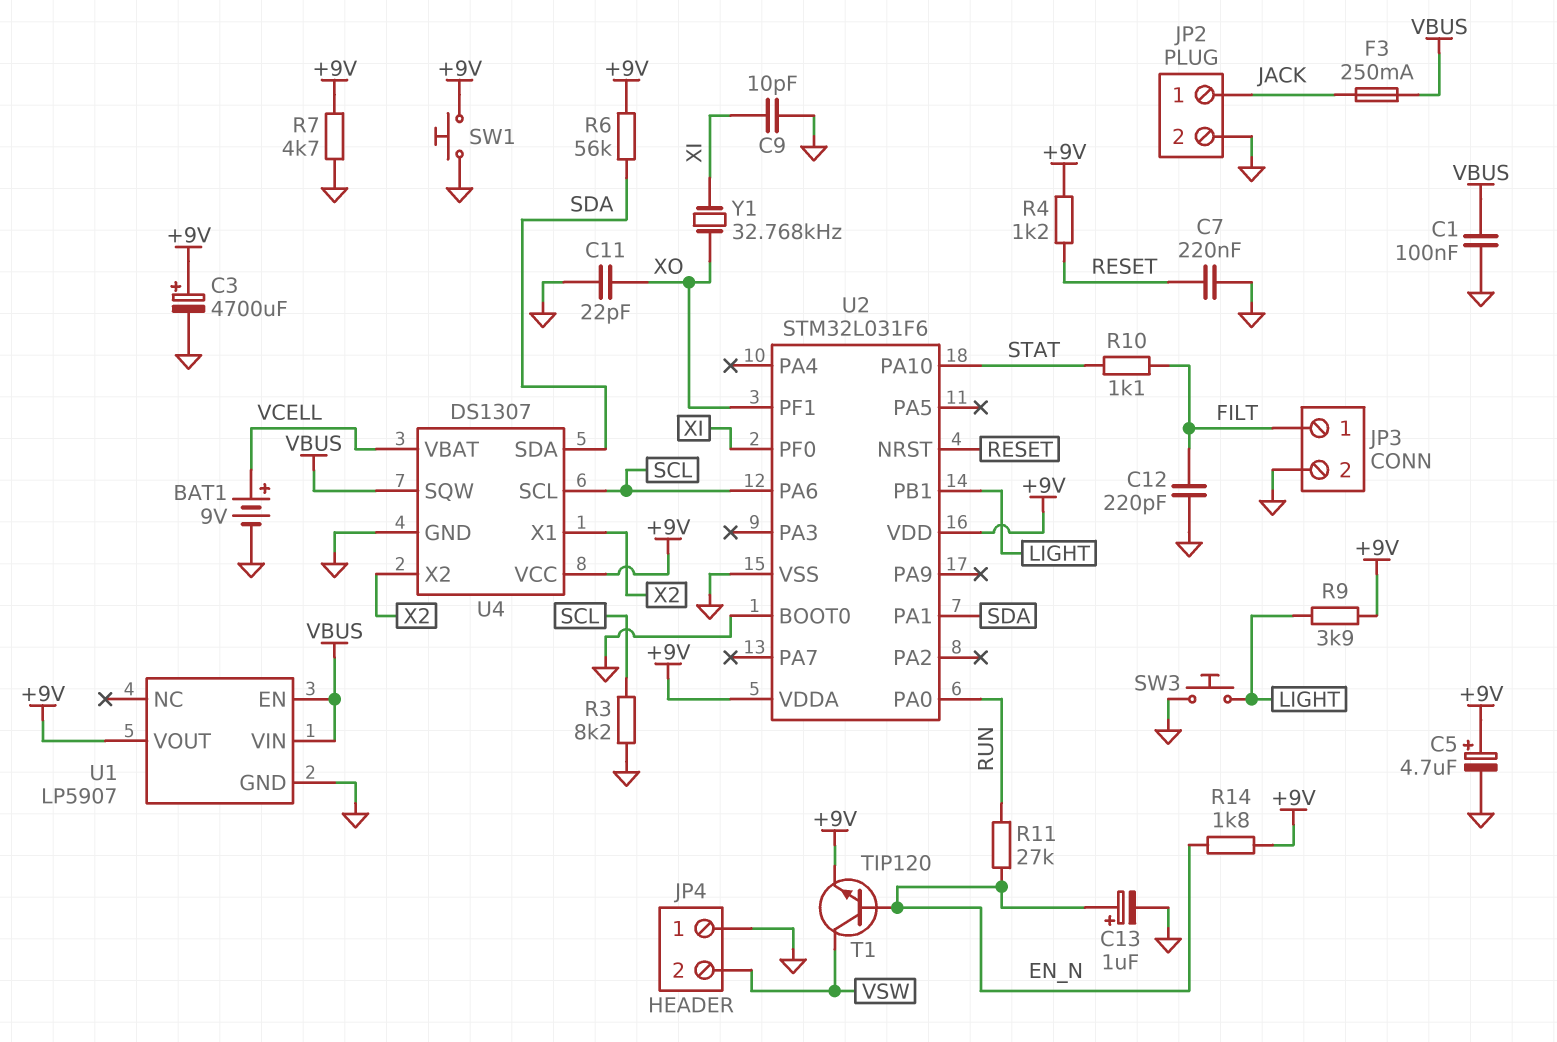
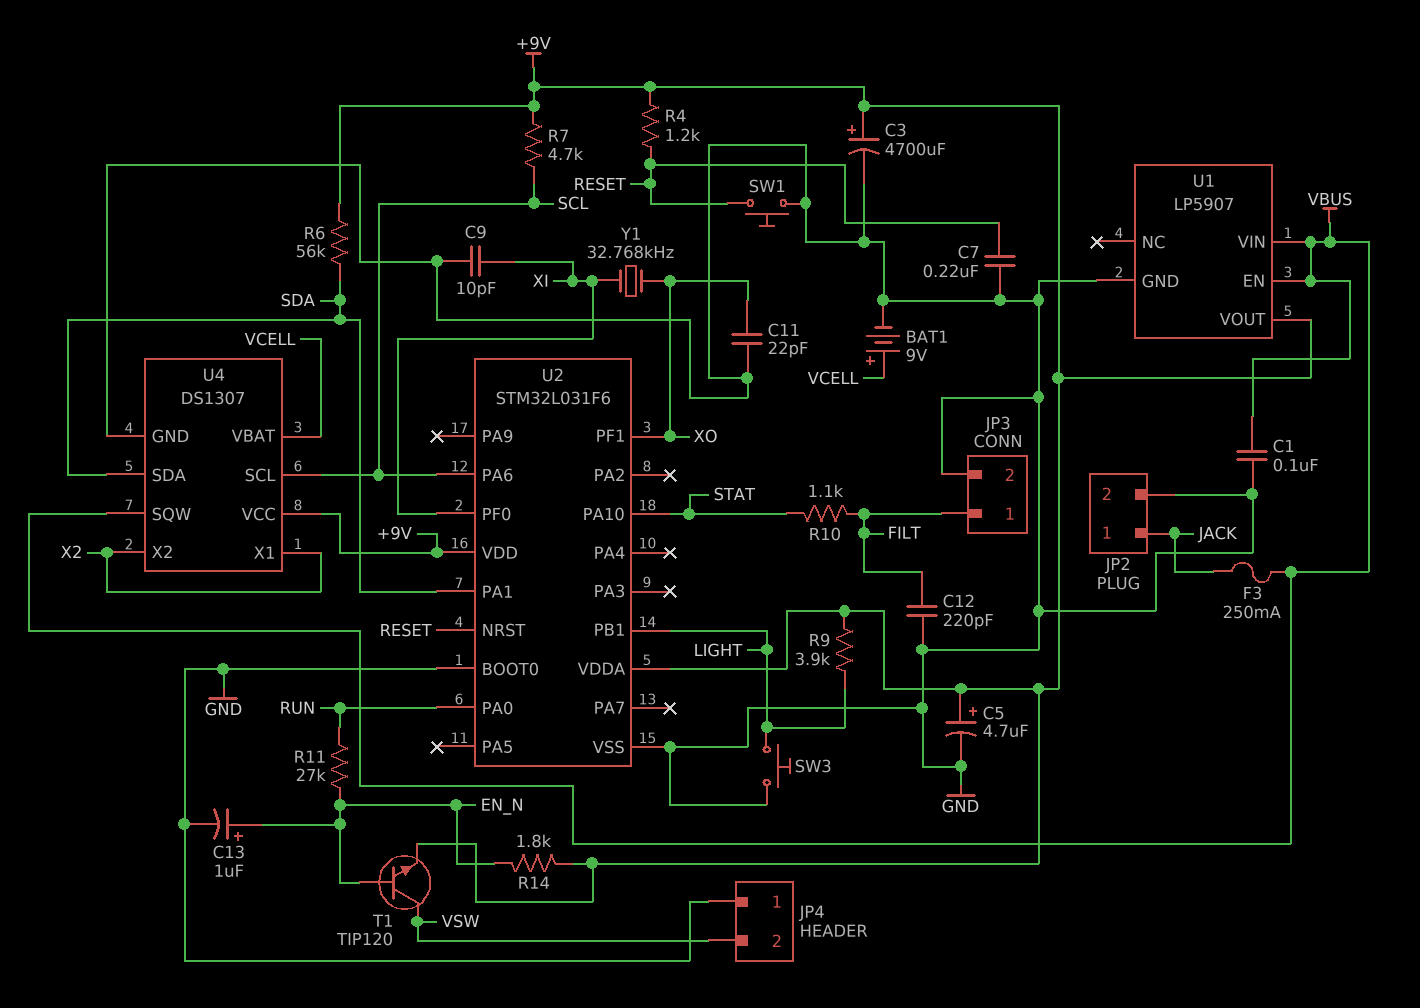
R3: 8.2k (GND, SCL) -> none
R7: 4.7k (+9V, GND) -> 4.7k (+9V, SCL)
SW1: button (+9V, GND) -> button (GND, RESET)

